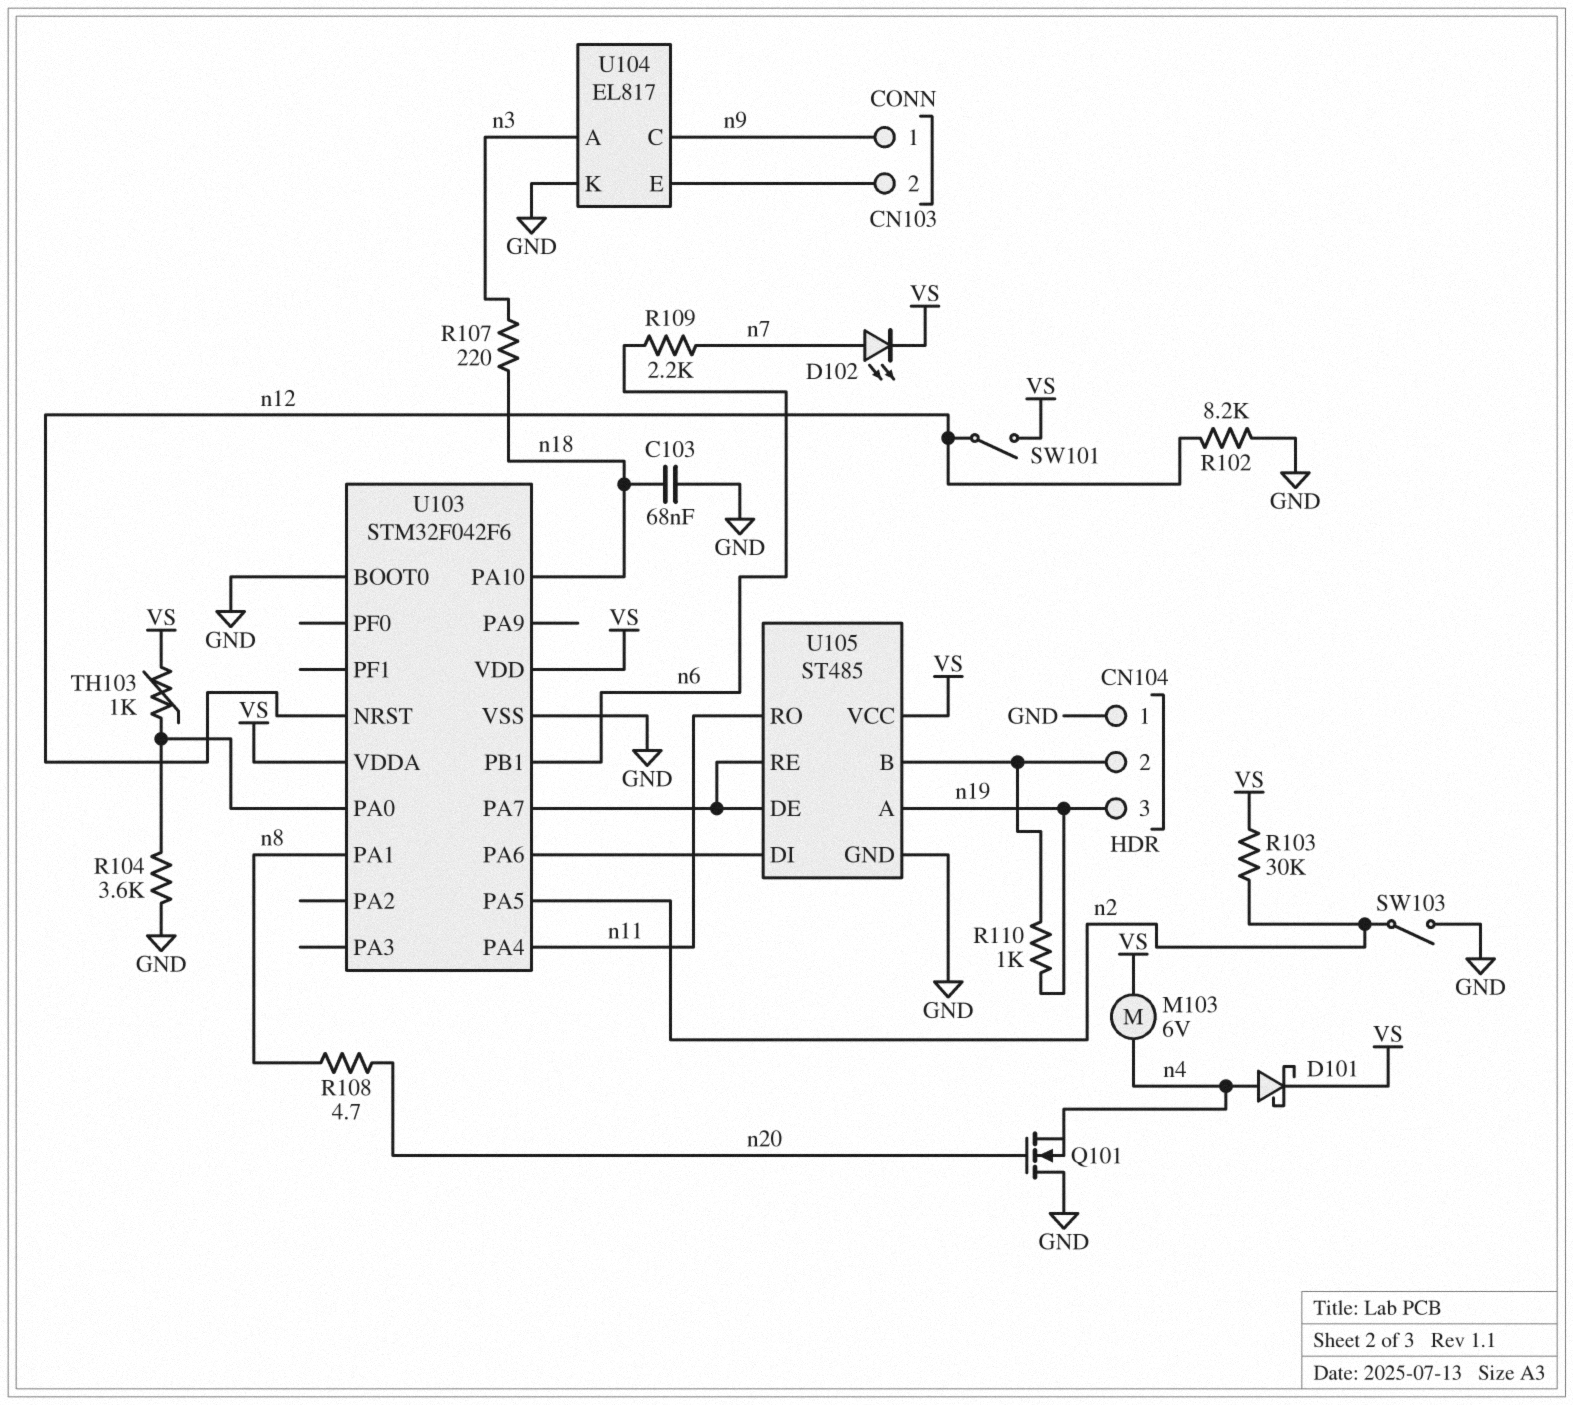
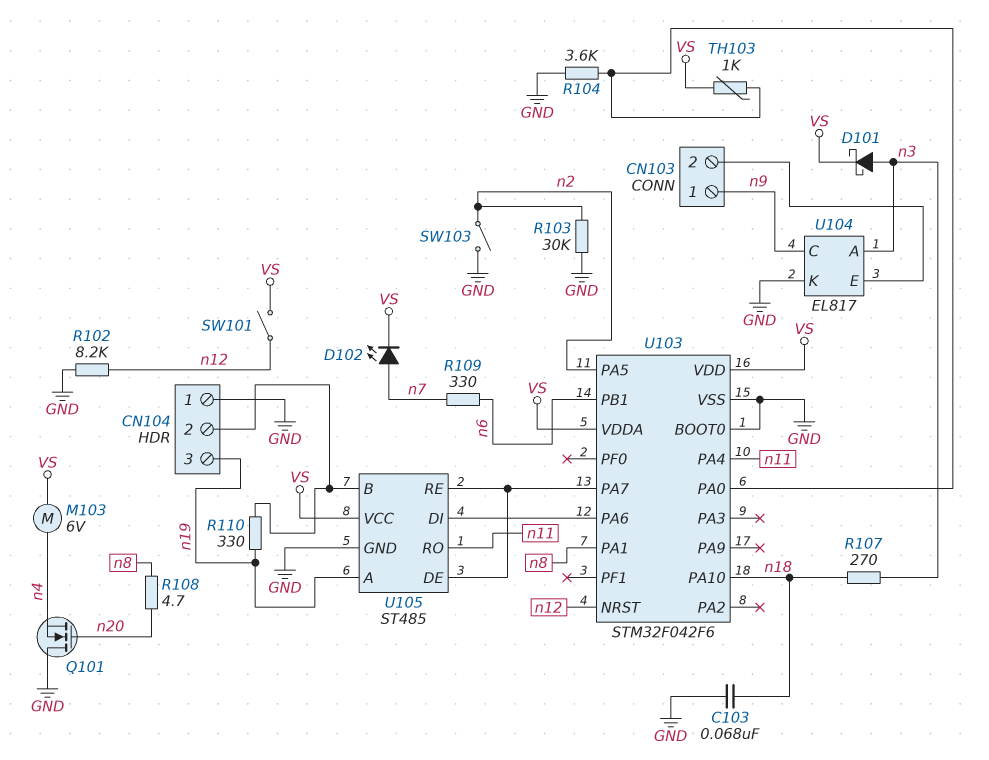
D101: schottky (A n4, K VS) -> schottky (A n3, K VS)
R103: 30k (VS, n2) -> 30k (GND, n2)
R107: 220 (n3, n18) -> 270 (n3, n18)
R109: 2.2k (n6, n7) -> 330 (n6, n7)
R110: 1k (CN104/2, n19) -> 330 (CN104/2, n19)

